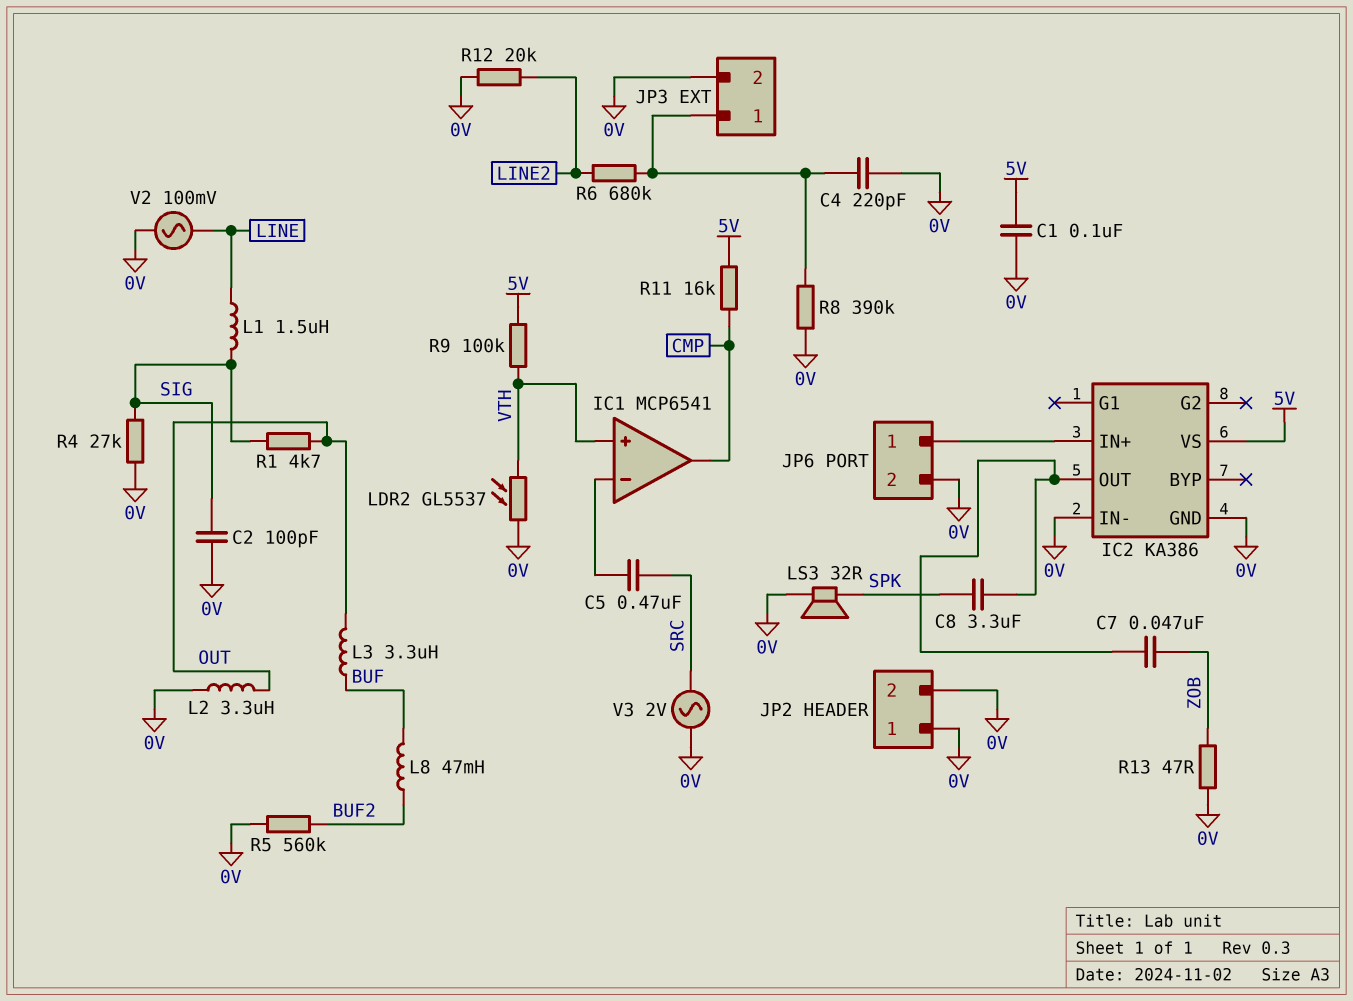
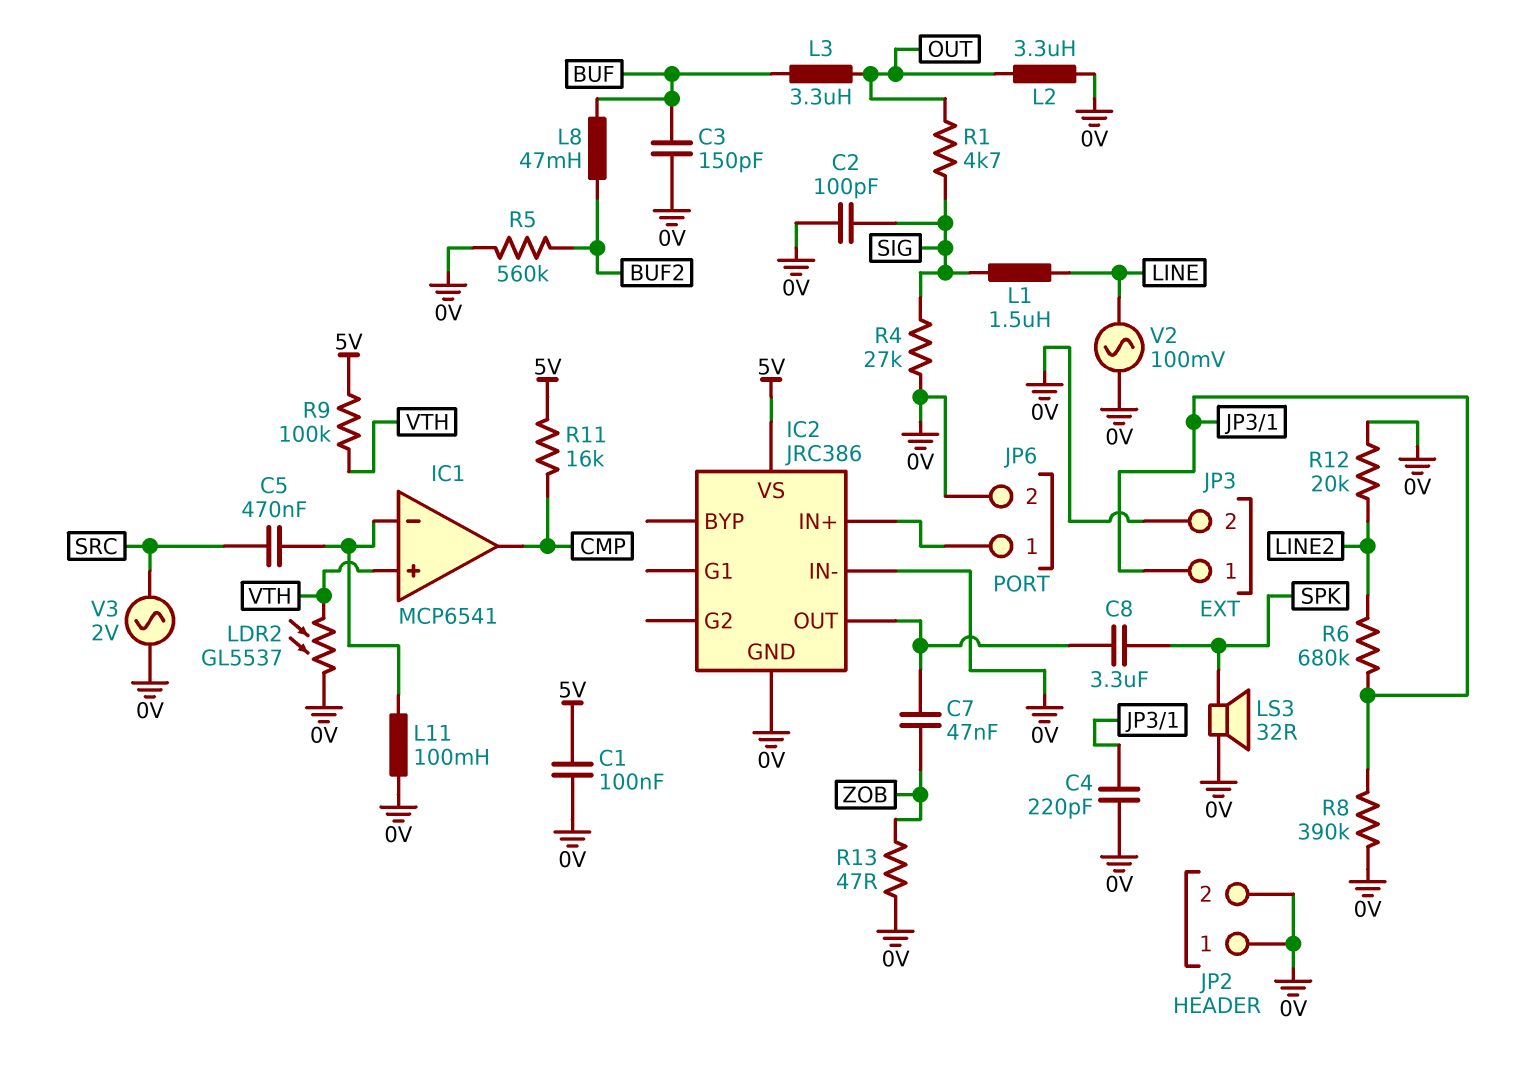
C3: none -> 150pF (0V, BUF)
IC2: KA386 -> JRC386
L11: none -> 100mH (0V, IC1/in-)

